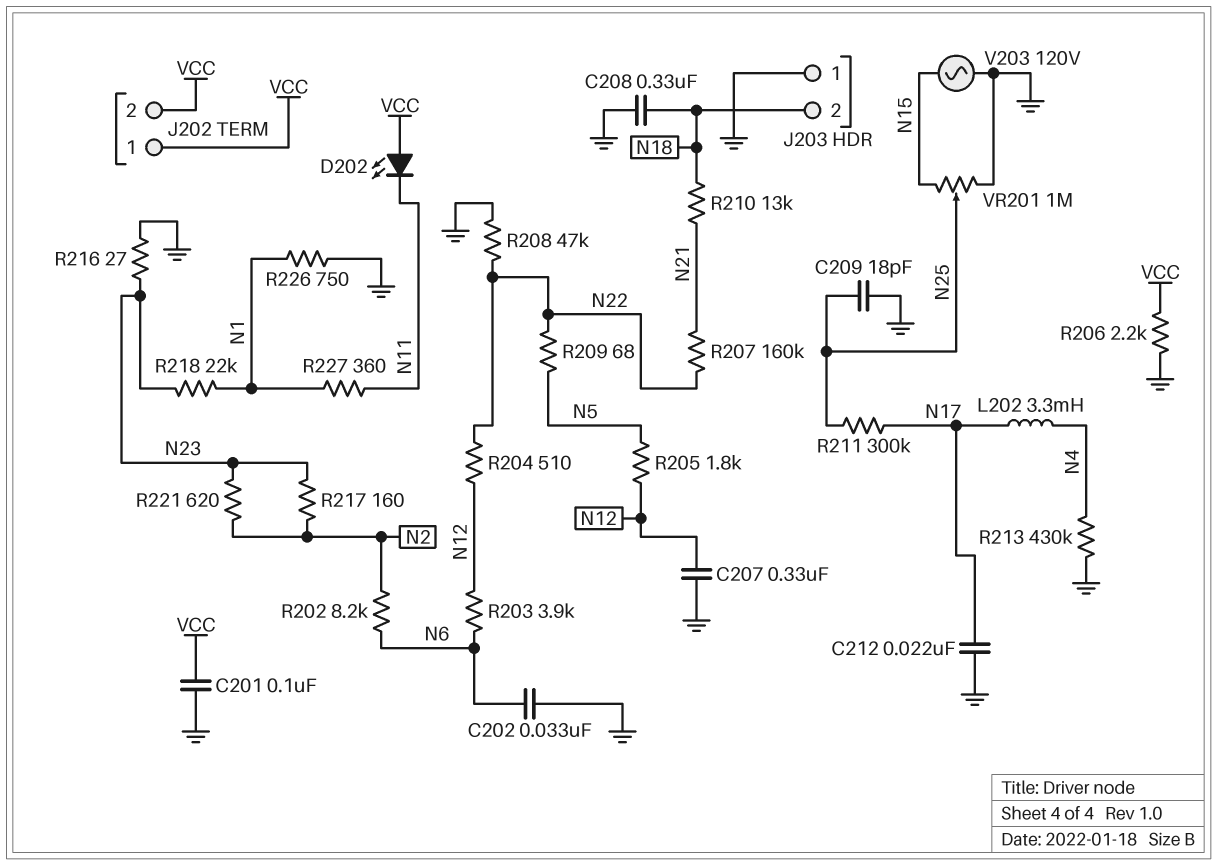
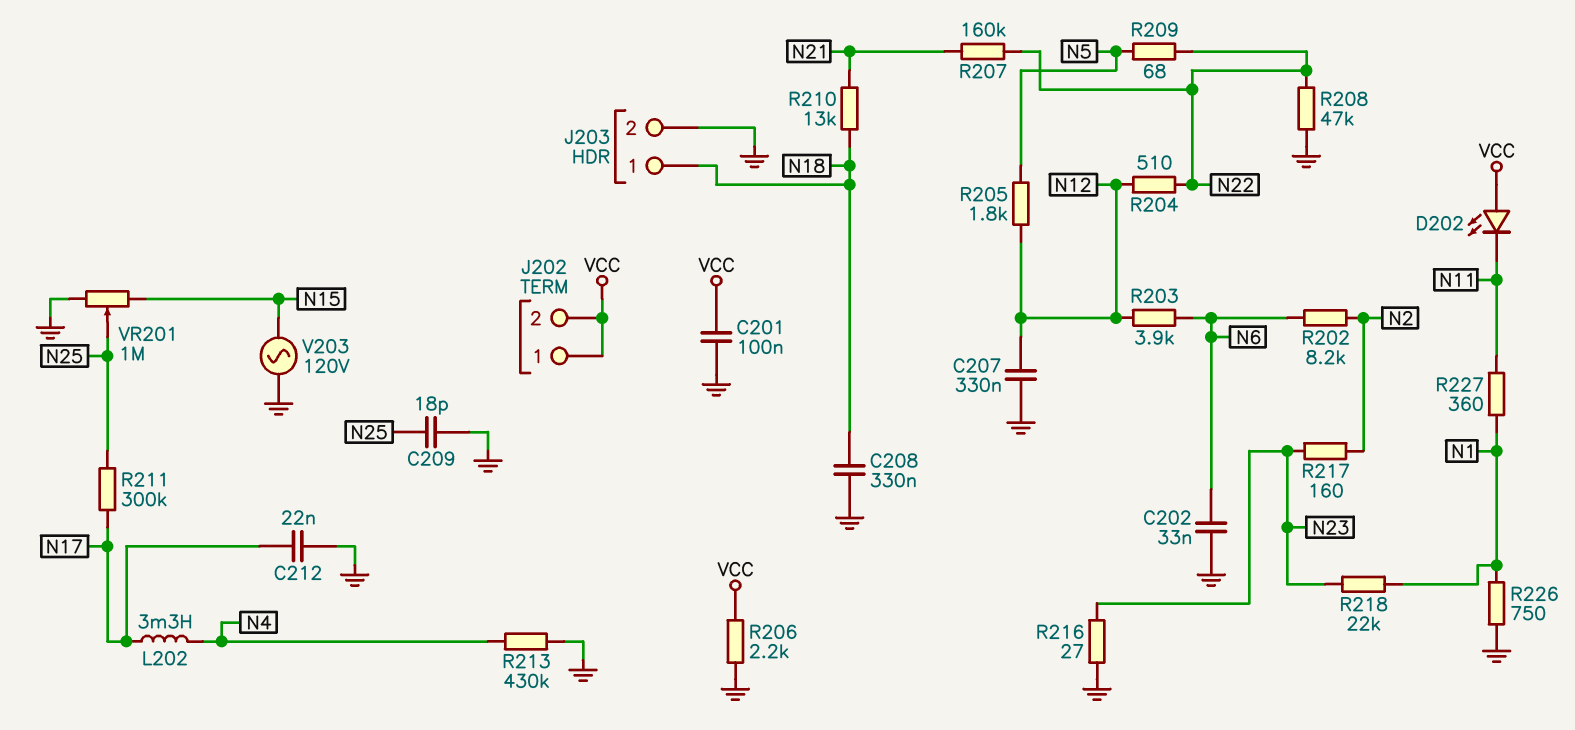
J203 pin 1: GND -> N18
J203 pin 2: N18 -> GND
R221: 620 (N2, N23) -> none

